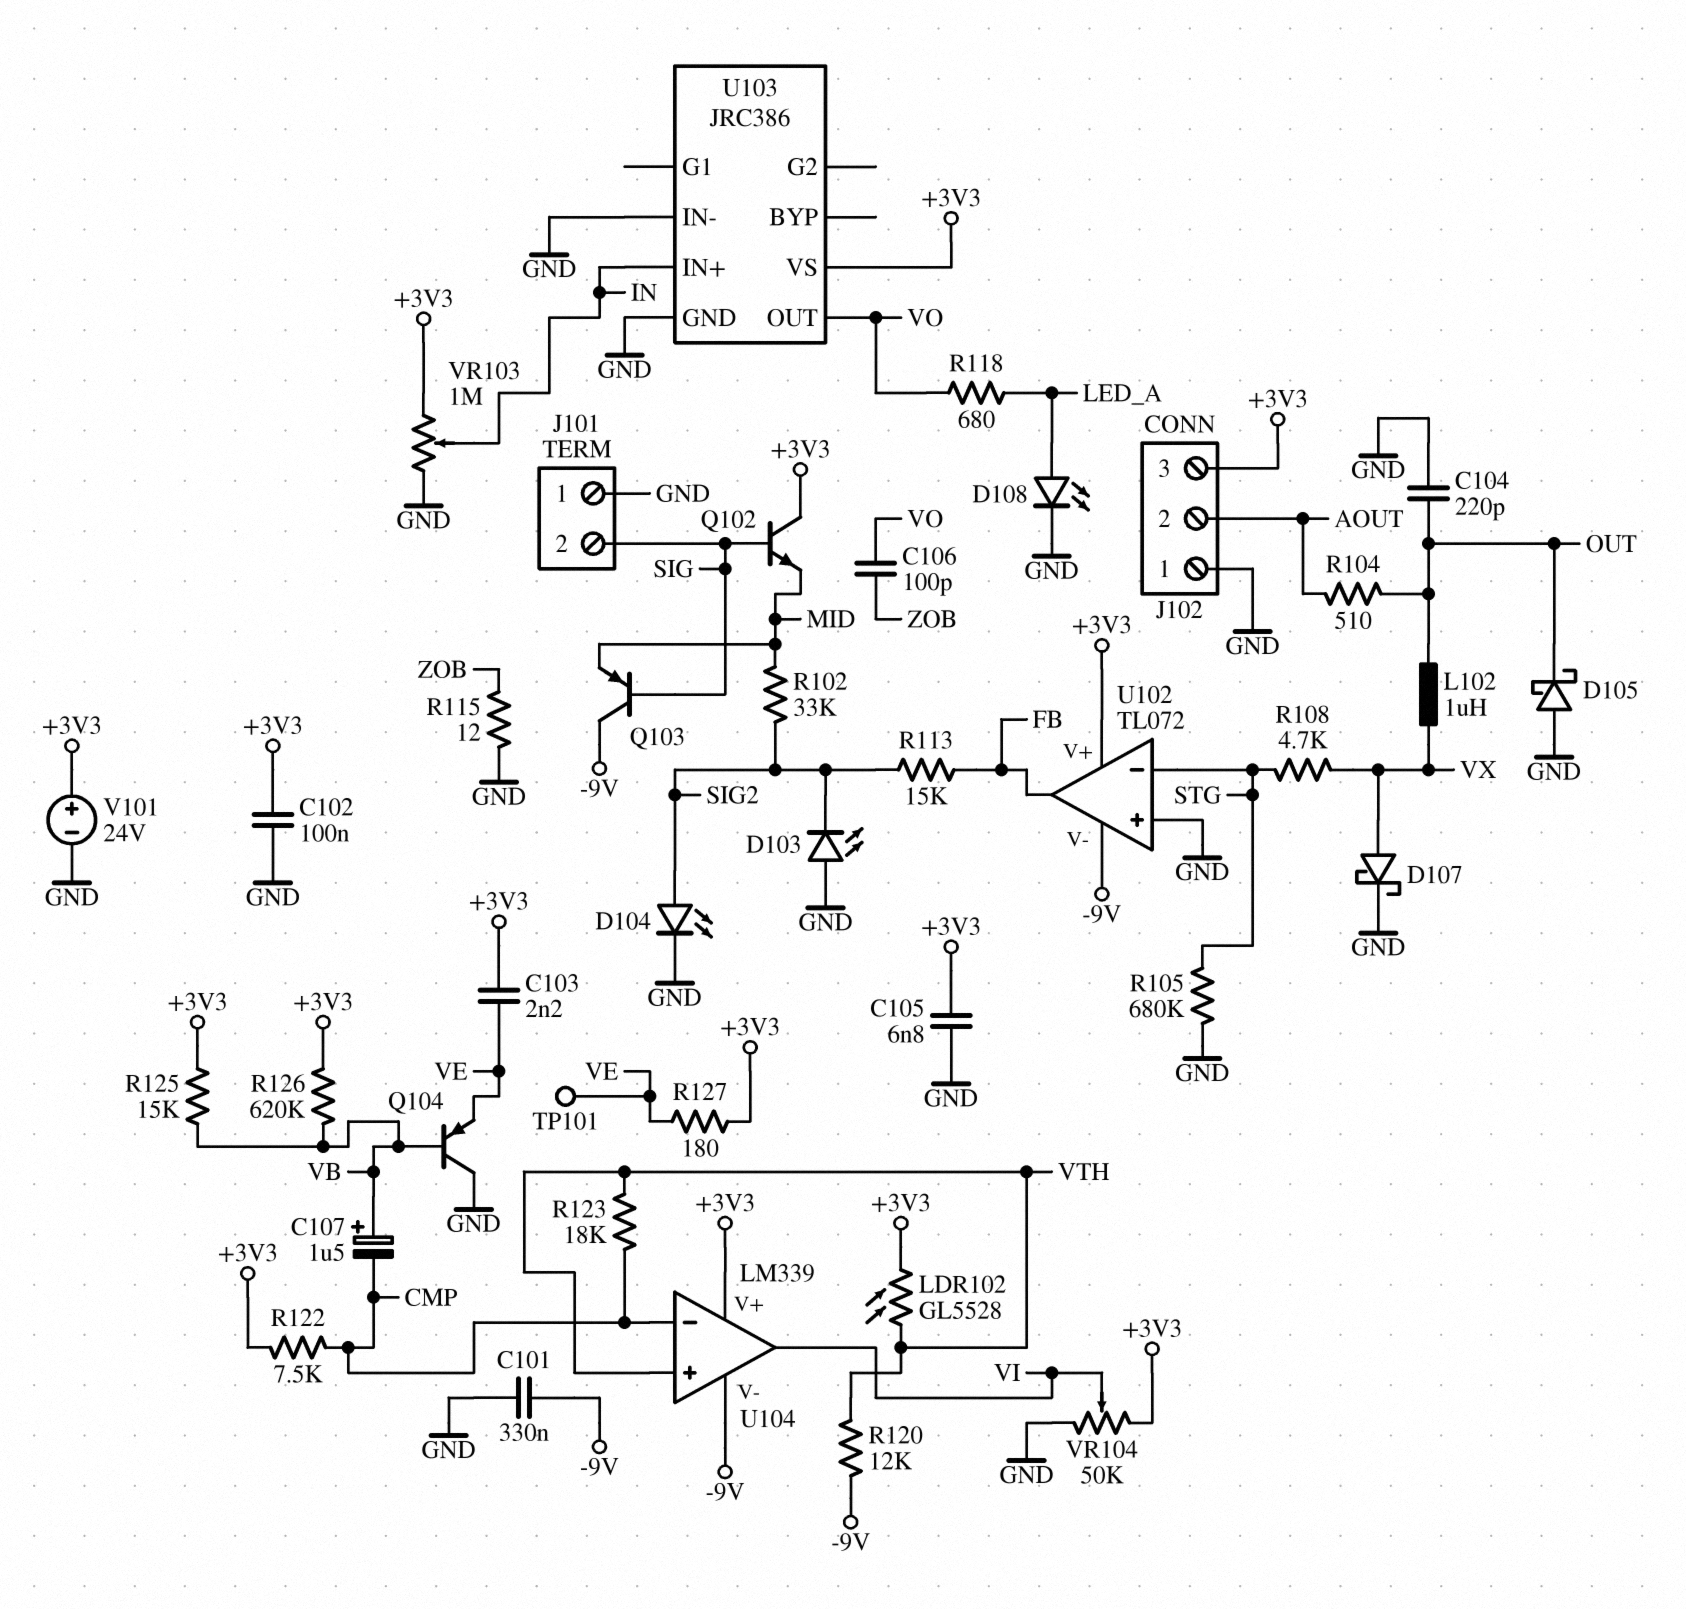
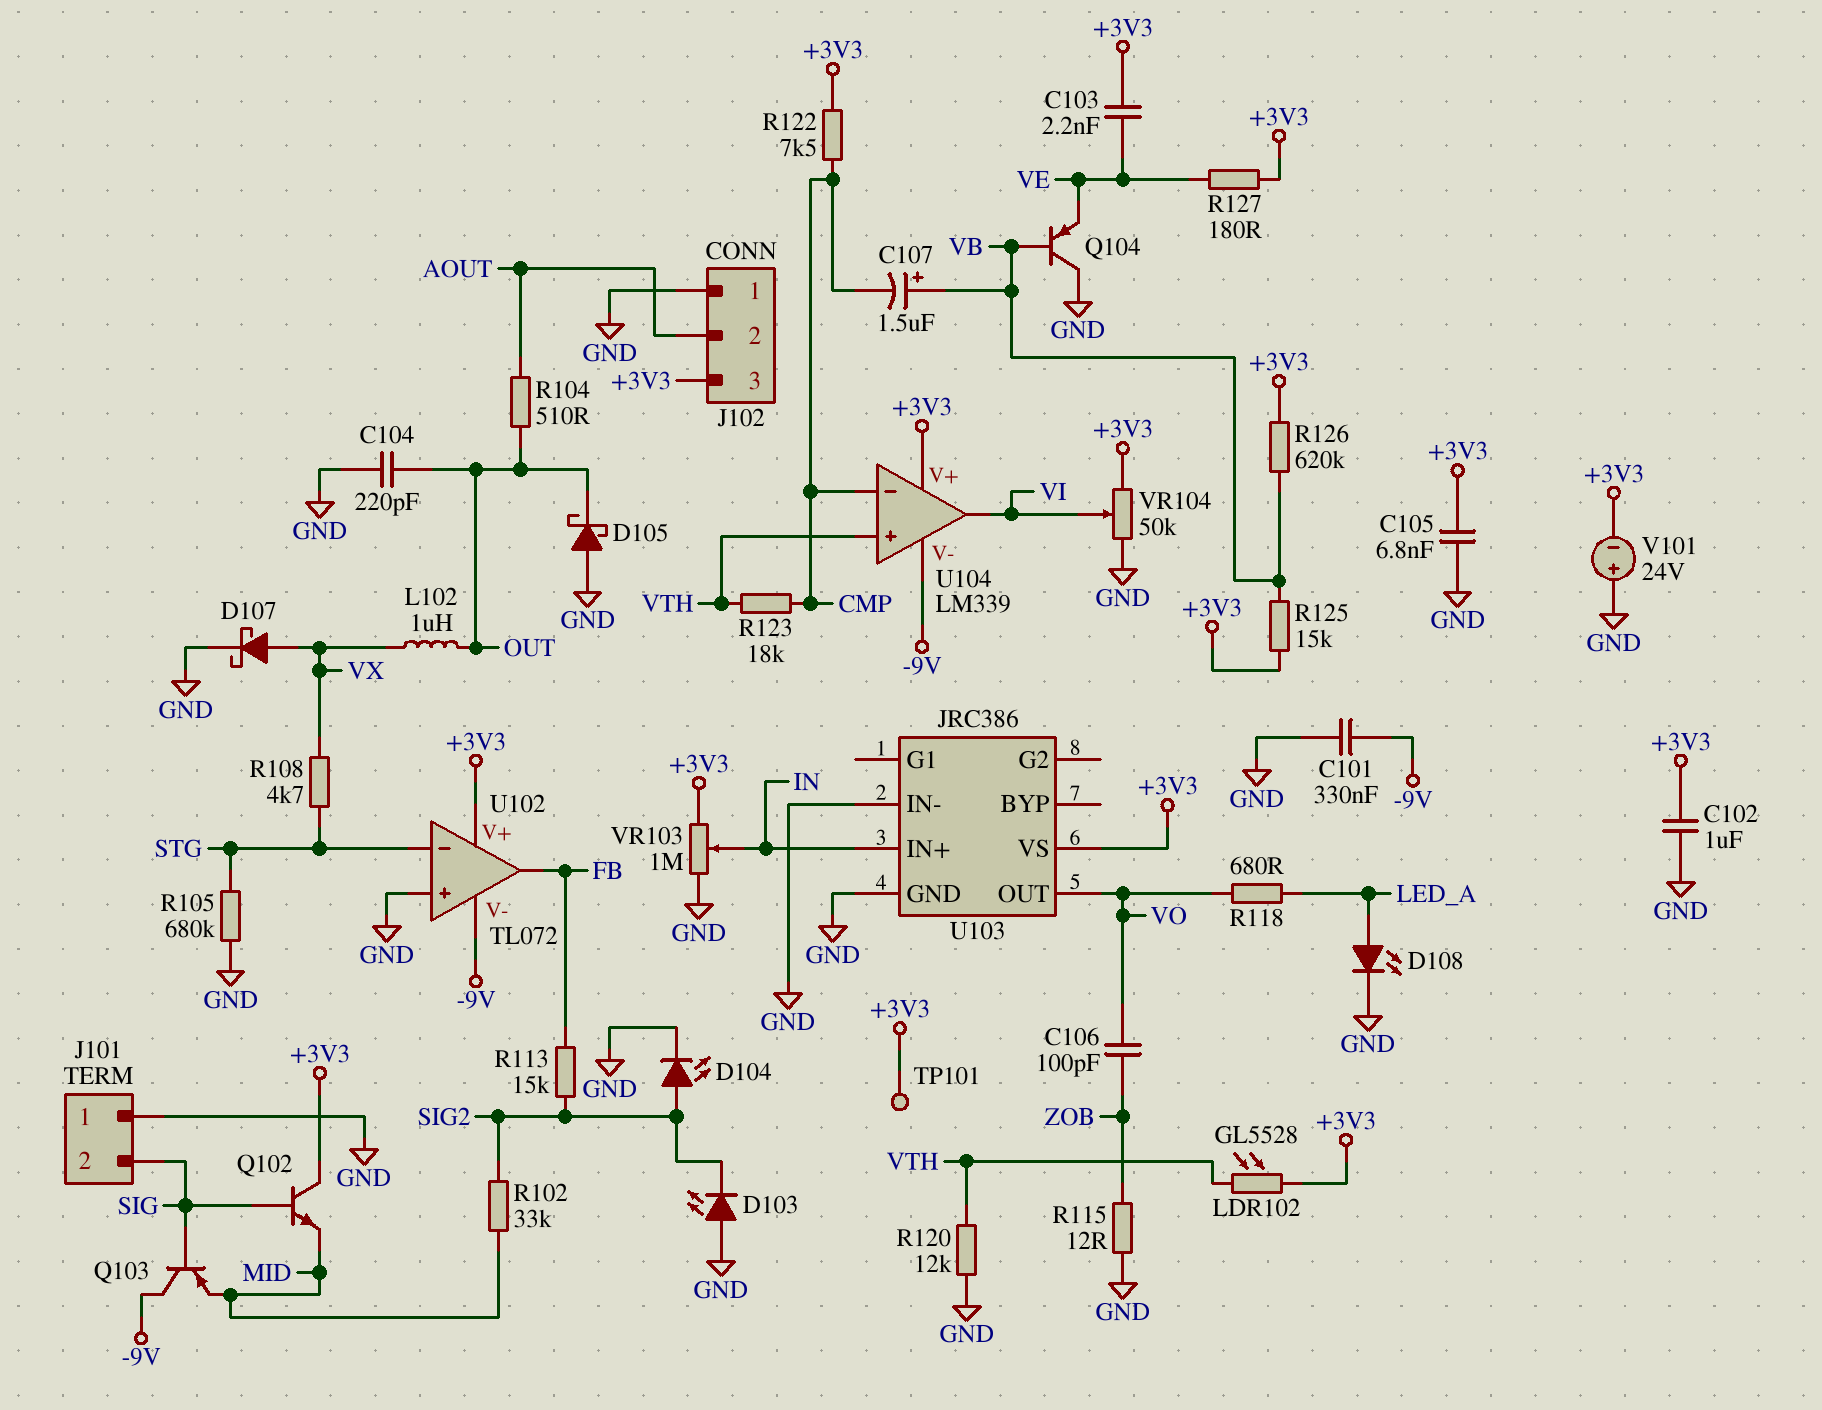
C102: 100nF (+3V3, GND) -> 1uF (+3V3, GND)
R120: 12k (-9V, VTH) -> 12k (GND, VTH)
TP101: test point (VE) -> test point (+3V3)
V101: 24V (plus +3V3, minus GND) -> 24V (plus GND, minus +3V3)

